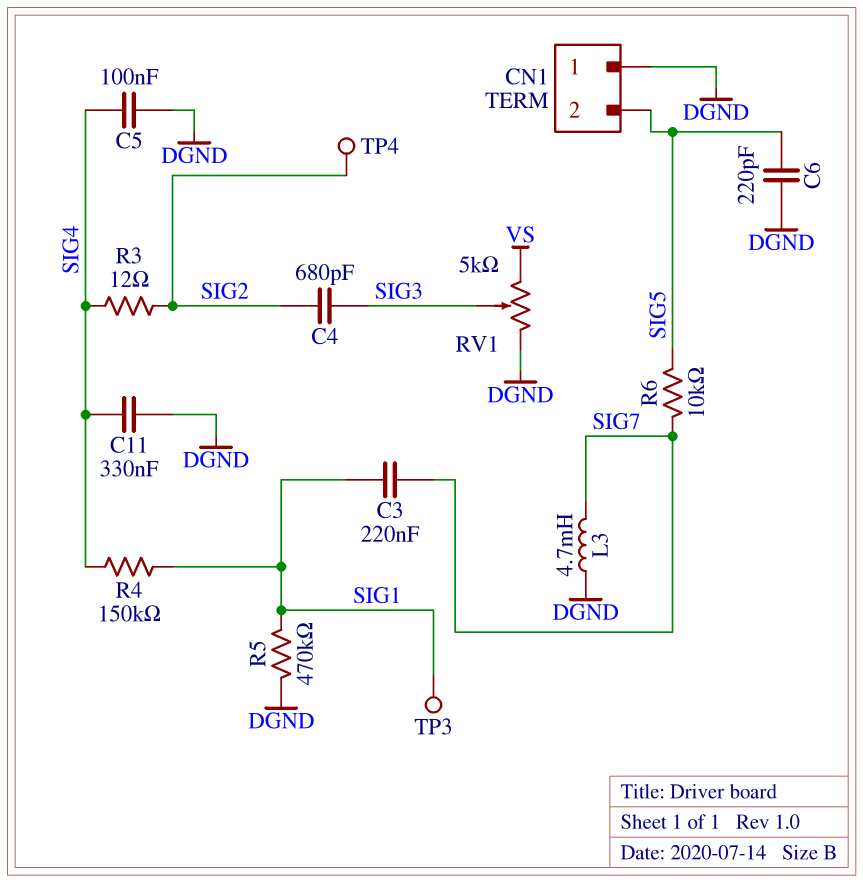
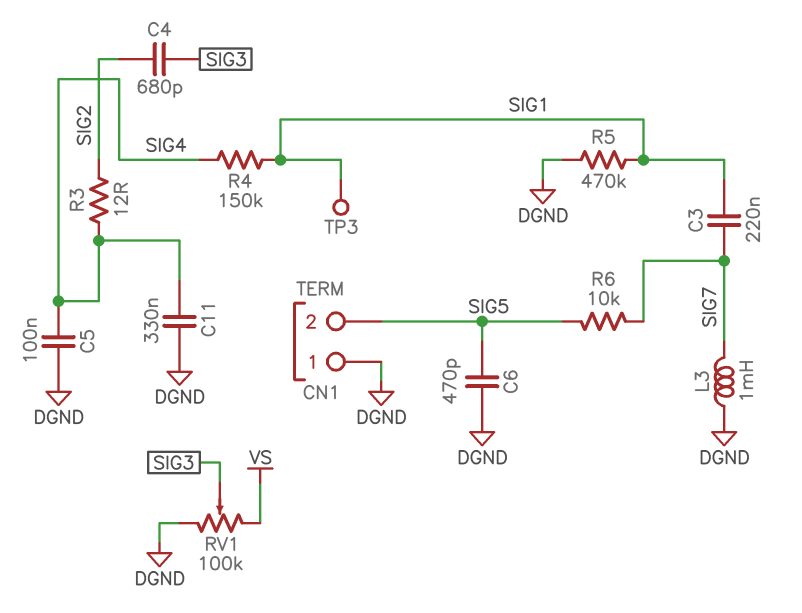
C6: 220pF (DGND, SIG5) -> 470pF (DGND, SIG5)
L3: 4.7mH (DGND, SIG7) -> 1mH (DGND, SIG7)
RV1: 5k (DGND, VS, wiper SIG3) -> 100k (DGND, VS, wiper SIG3)
TP4: test point (SIG2) -> none

